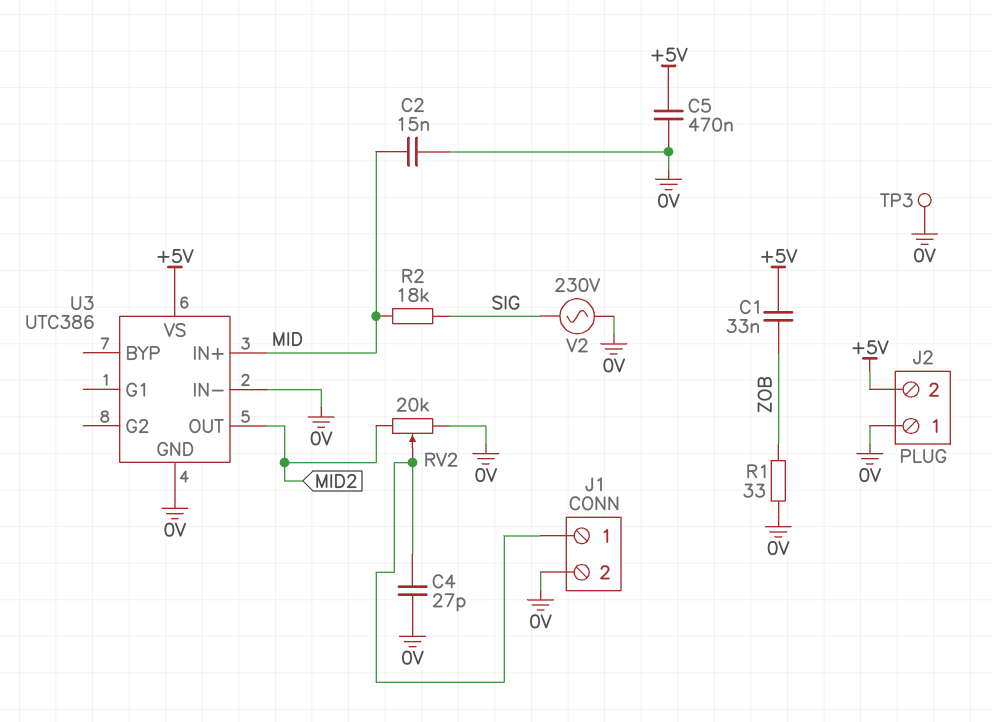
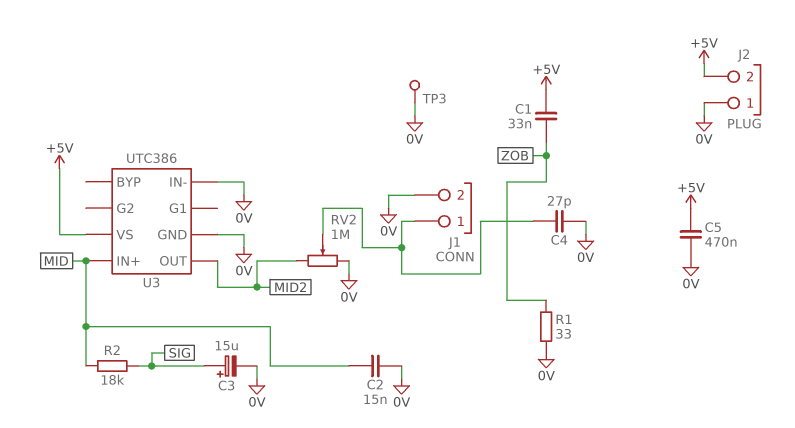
C3: none -> 15uF (plus SIG, minus 0V)
RV2: 20k (0V, MID2, wiper J1/1) -> 1M (0V, MID2, wiper J1/1)
V2: AC 230V (0V, SIG) -> none

